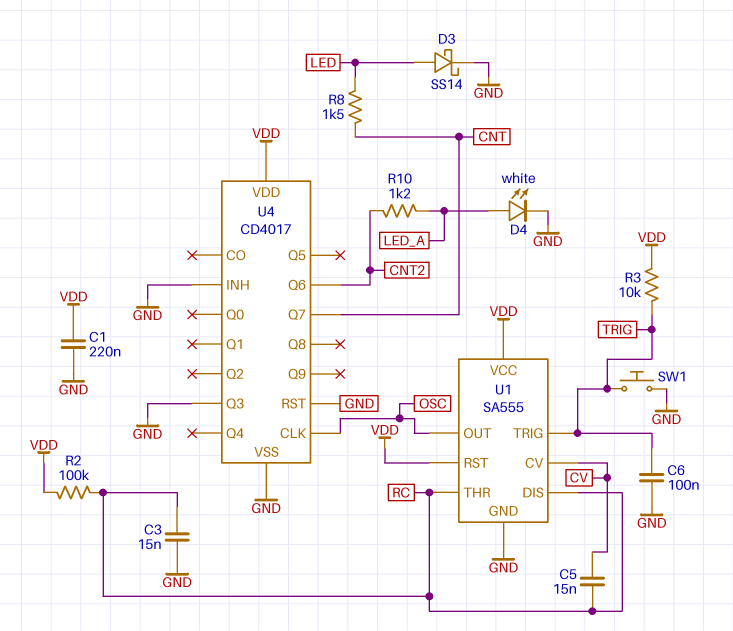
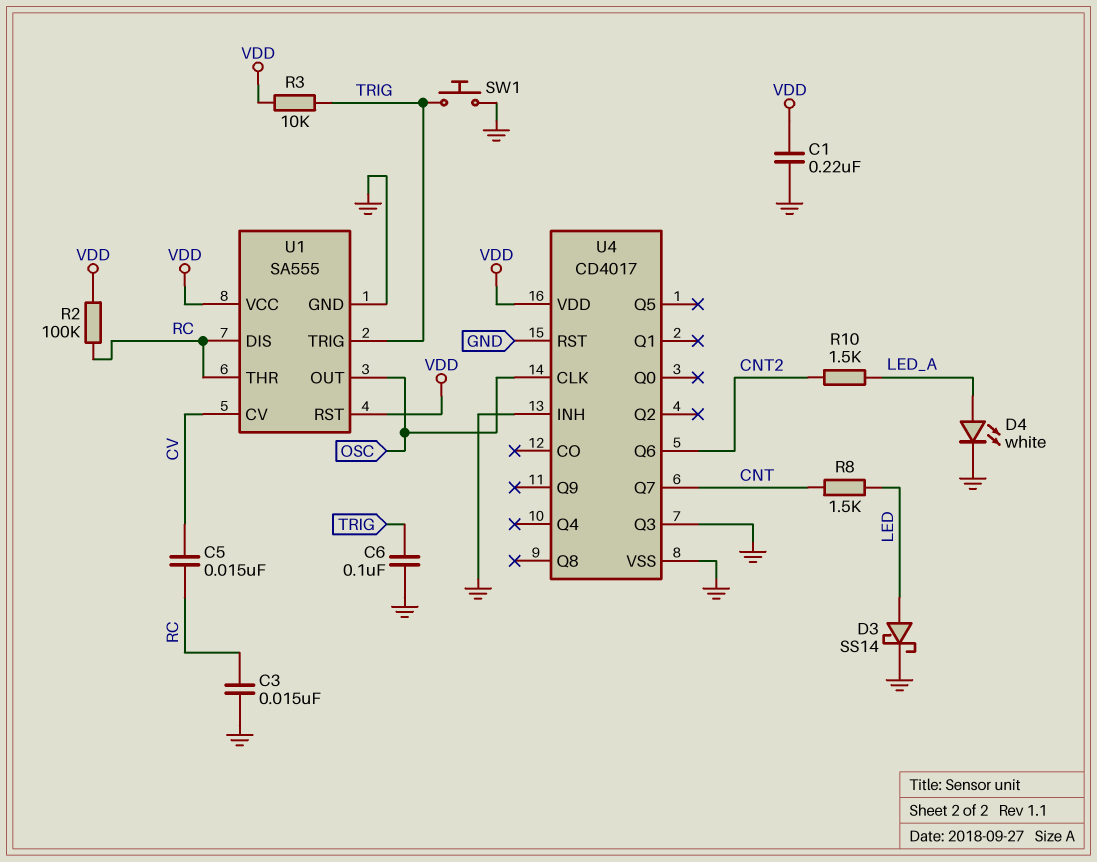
R10: 1.2k (CNT2, LED_A) -> 1.5k (CNT2, LED_A)

